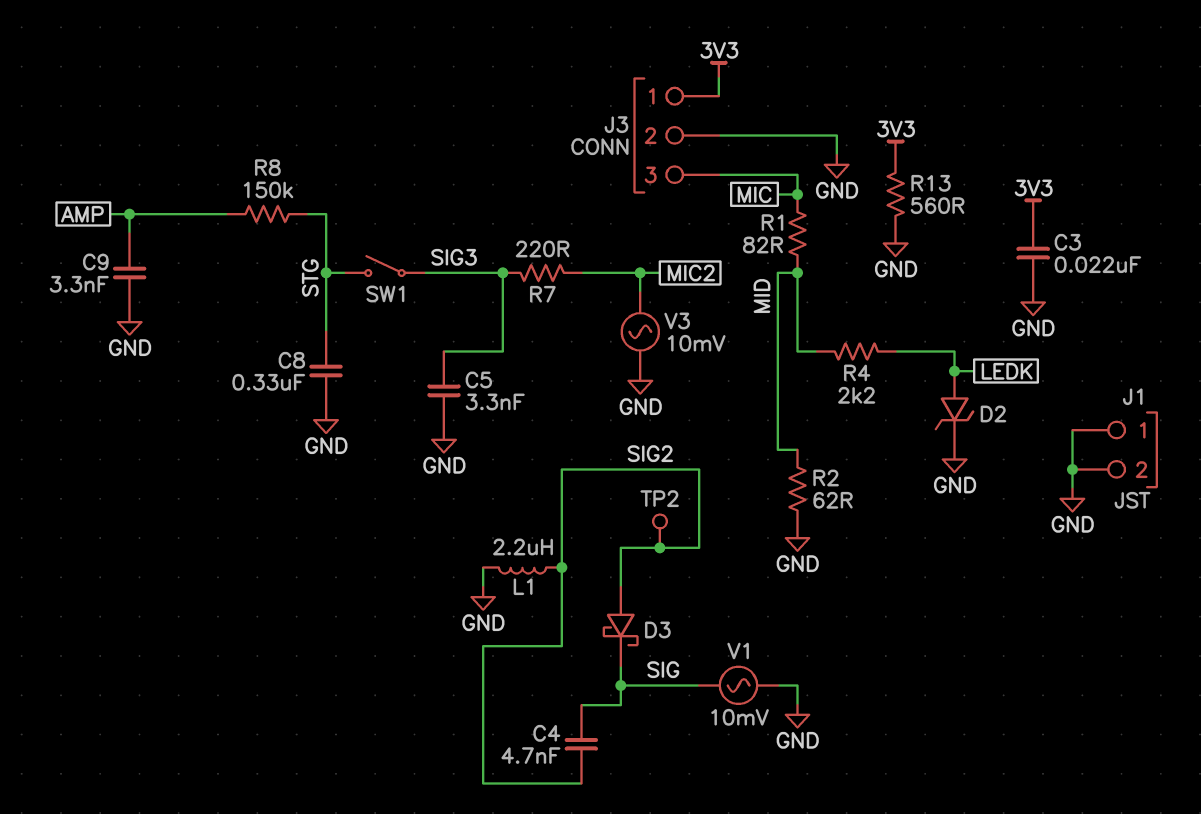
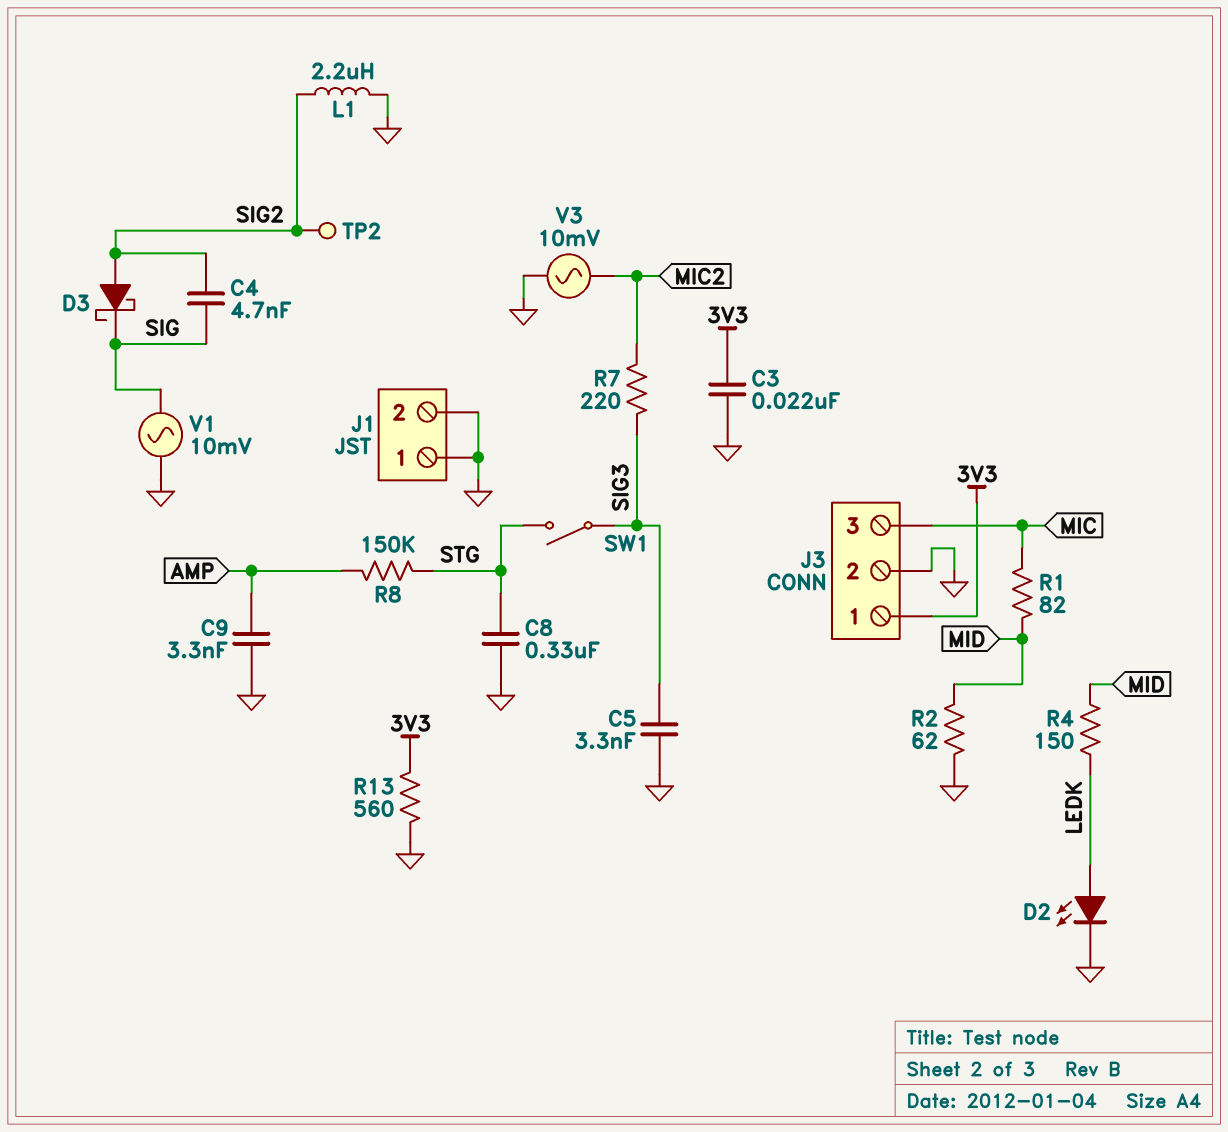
D2: zener (A LEDK, K GND) -> LED (A LEDK, K GND)
R4: 2.2k (LEDK, MID) -> 150 (LEDK, MID)

